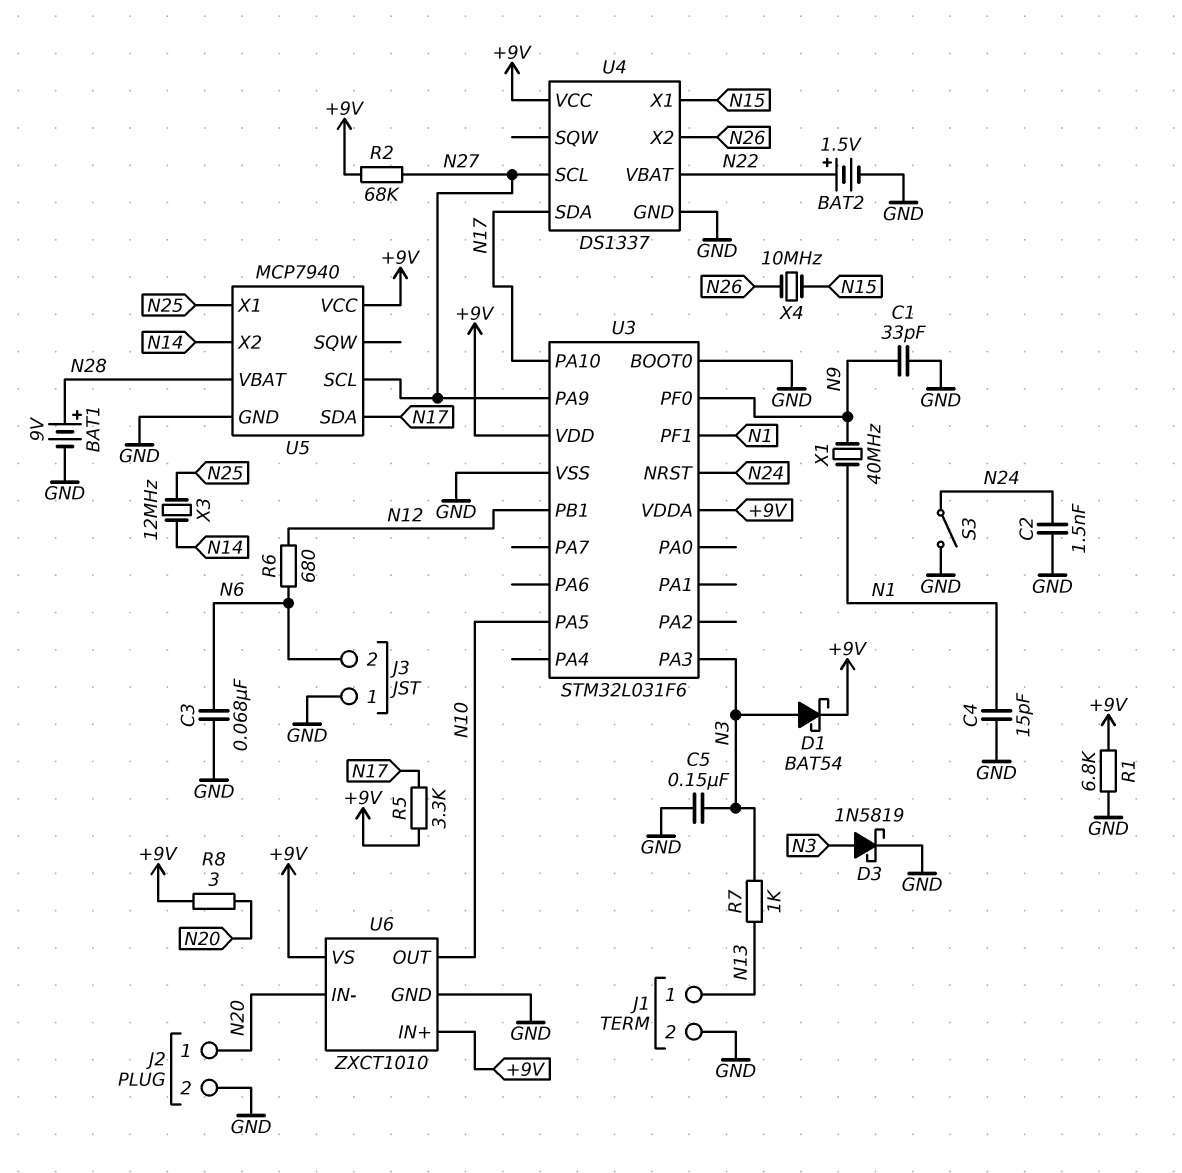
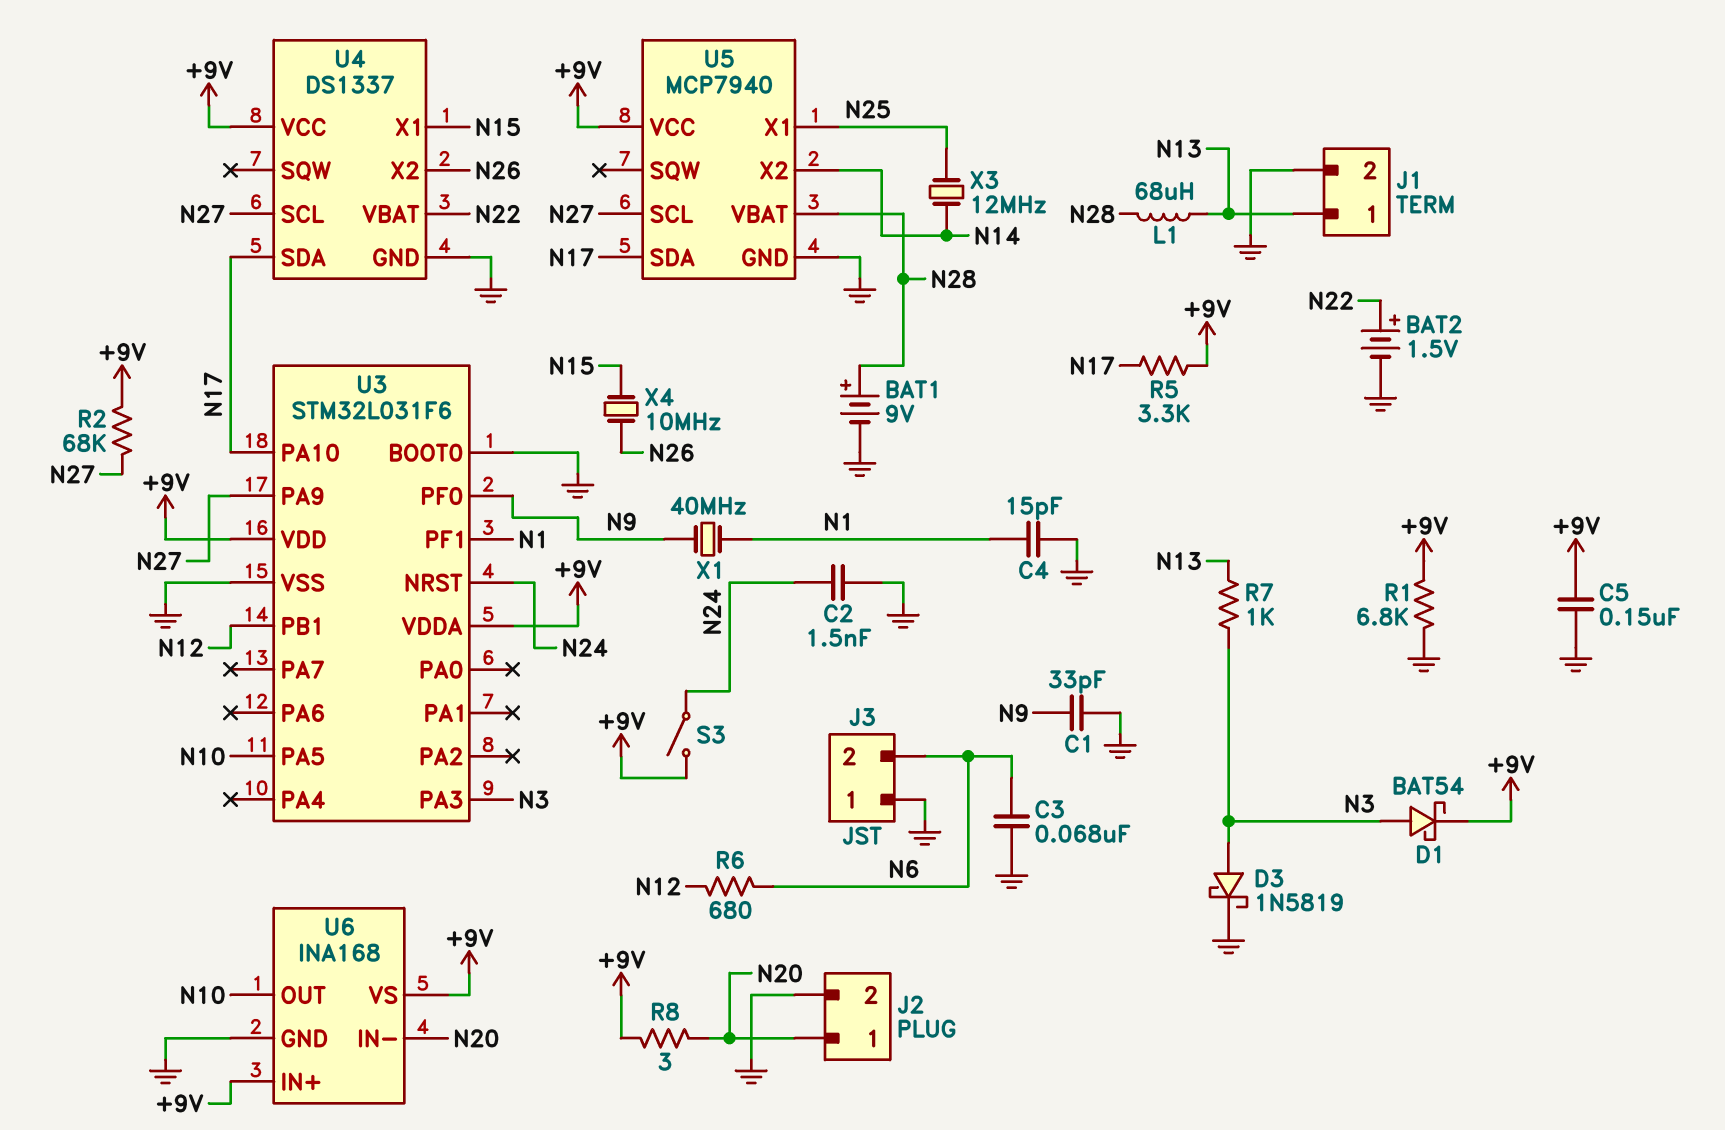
C5: 150nF (GND, N3) -> 150nF (+9V, GND)
L1: none -> 68uH (N13, N28)
S3: switch (GND, N24) -> switch (+9V, N24)
U6: ZXCT1010 -> INA168

